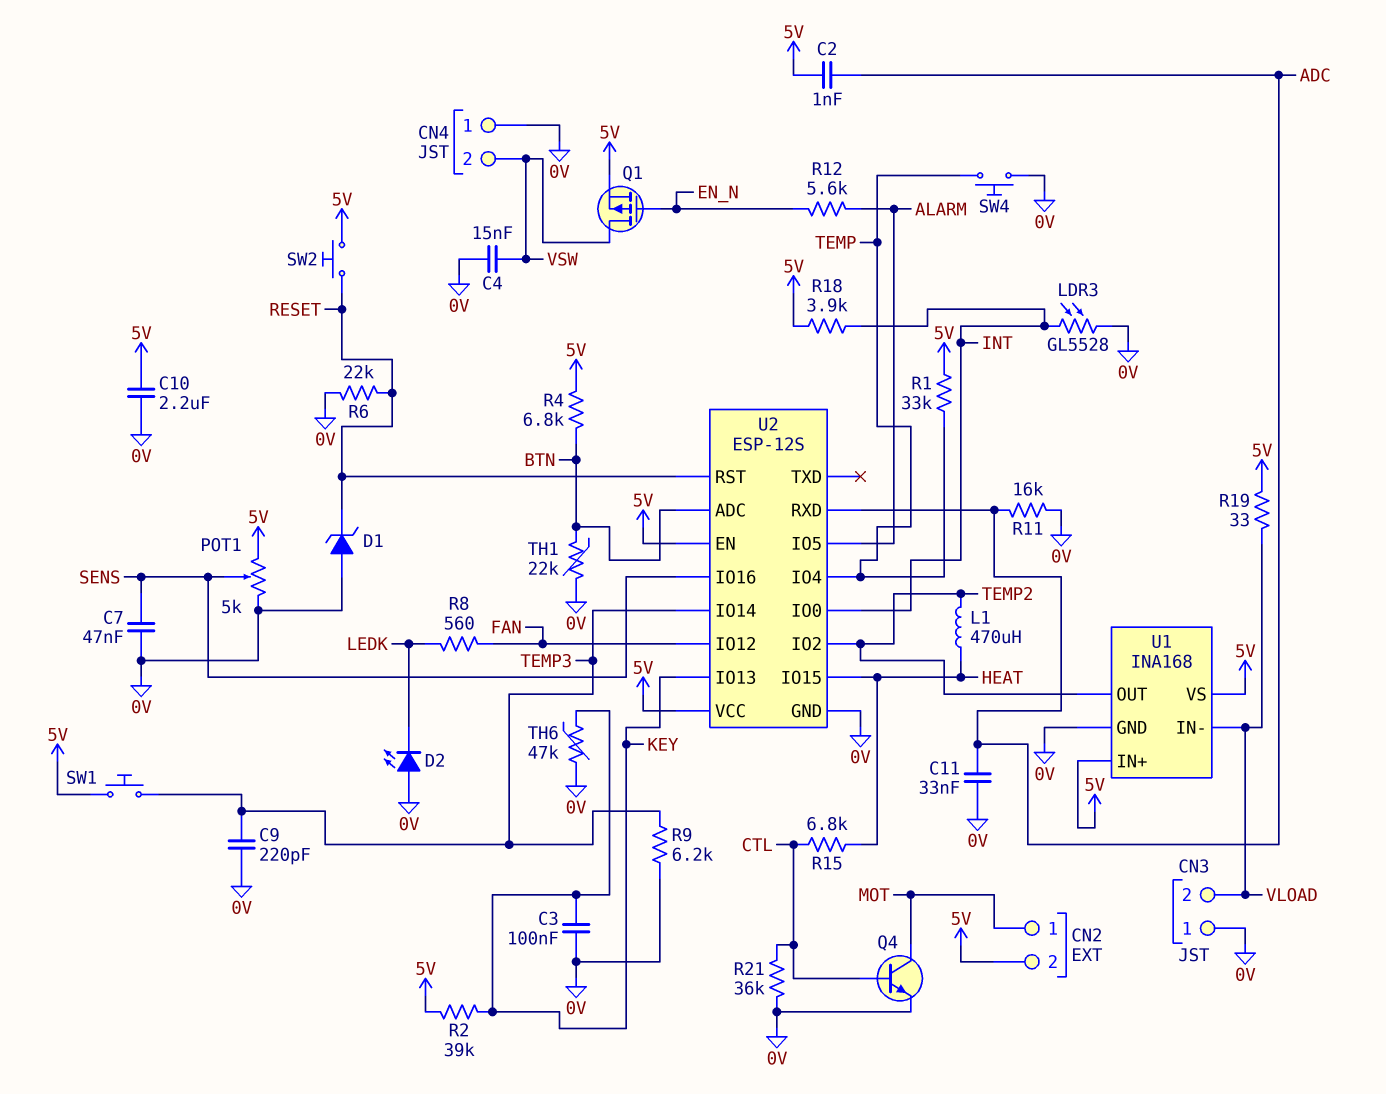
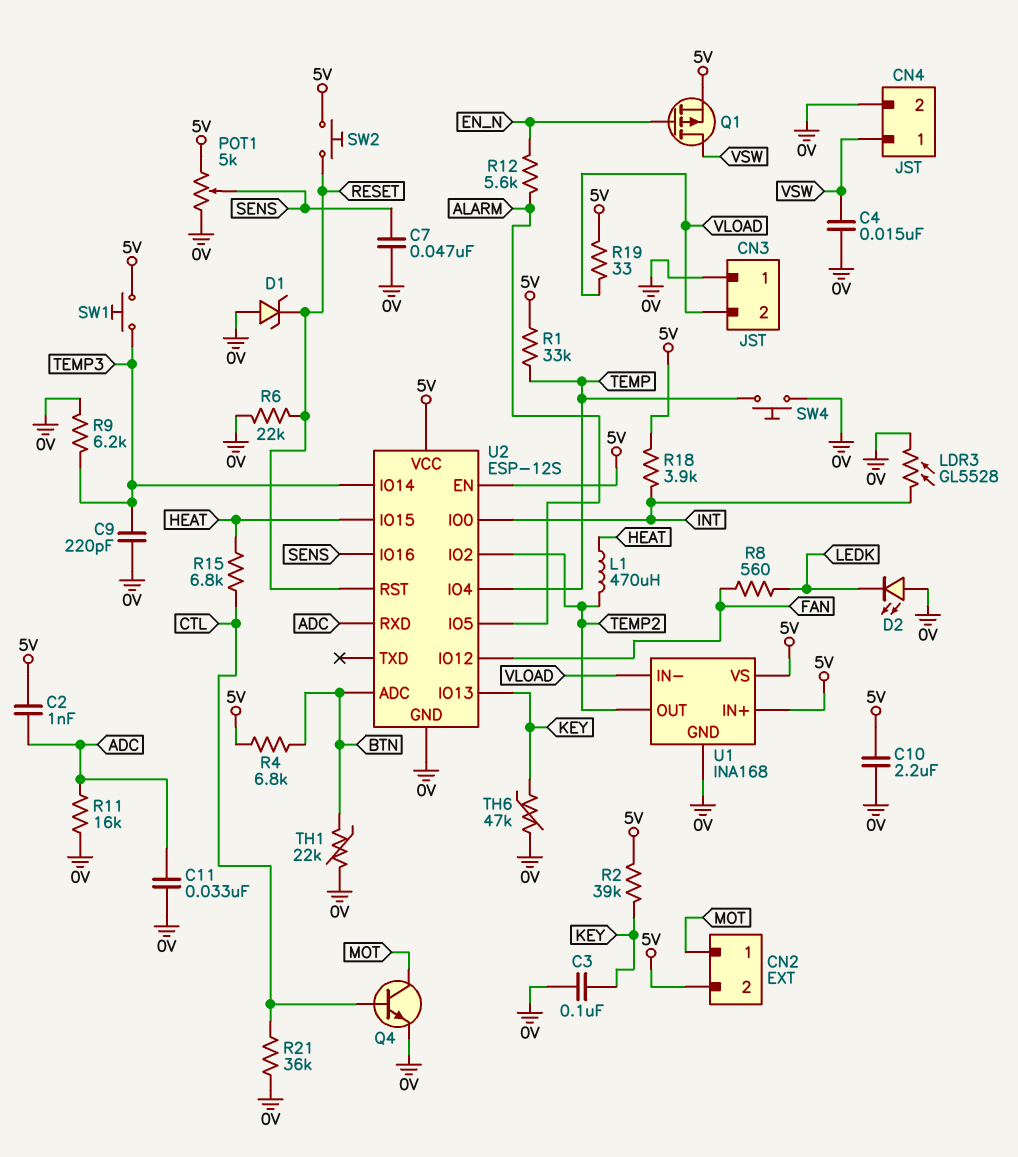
CN4 pin 1: 0V -> VSW
CN4 pin 2: VSW -> 0V

